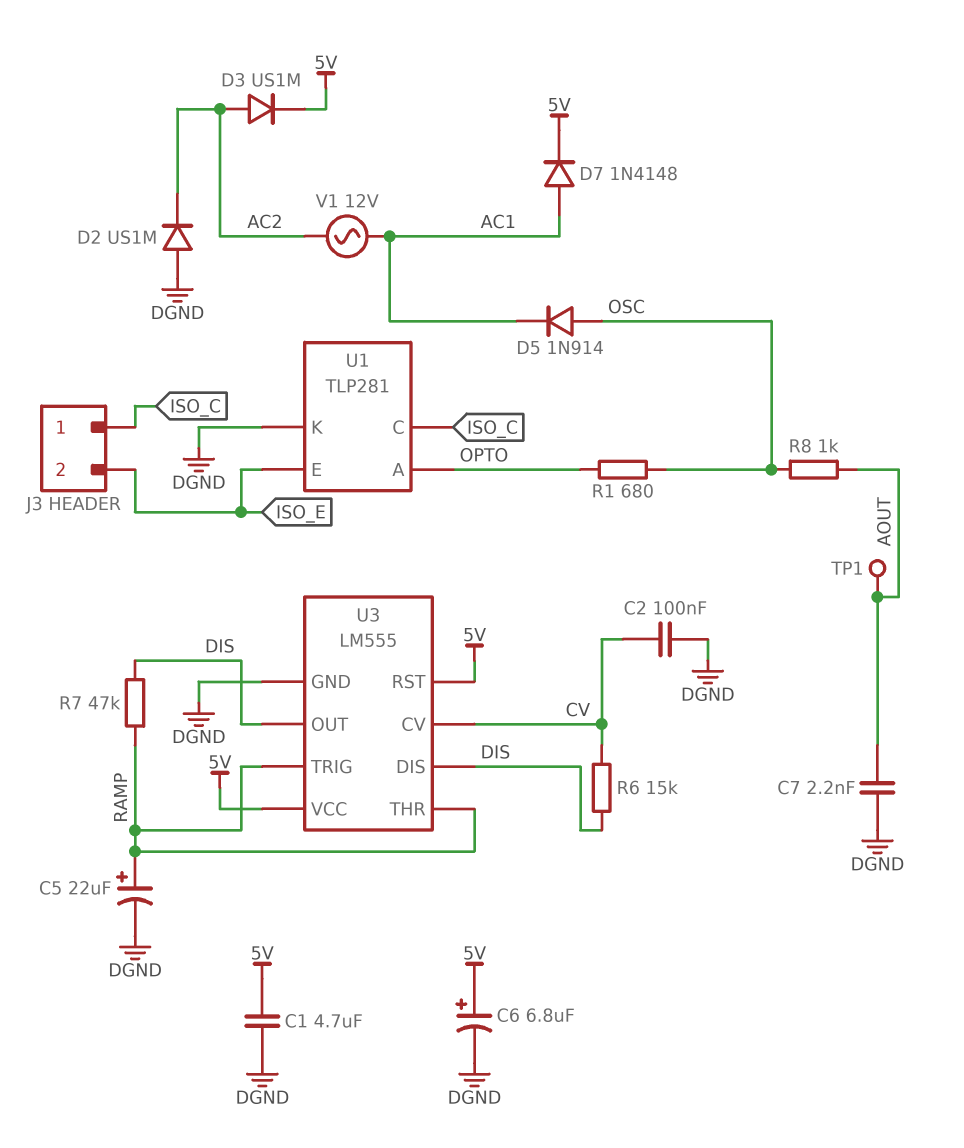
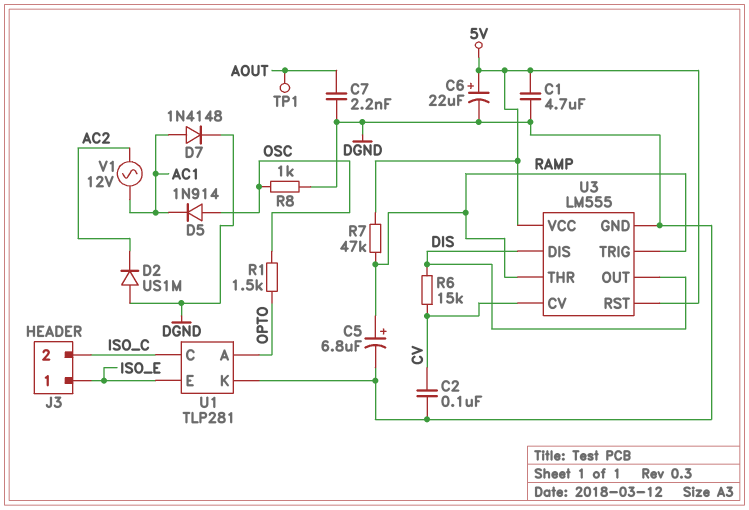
C5: 22uF (plus RAMP, minus DGND) -> 6.8uF (plus RAMP, minus DGND)
C6: 6.8uF (plus 5V, minus DGND) -> 22uF (plus 5V, minus DGND)
D3: diode US1M (A AC2, K 5V) -> none
D7: diode 1N4148 (A AC1, K 5V) -> diode 1N4148 (A AC1, K DGND)
J3 pin 1: ISO_C -> ISO_E
J3 pin 2: ISO_E -> ISO_C
R1: 680 (OPTO, OSC) -> 1.5k (OPTO, OSC)
R7: 47k (DIS, RAMP) -> 47k (5V, RAMP)
R8: 1k (AOUT, OSC) -> 1k (DGND, OSC)

